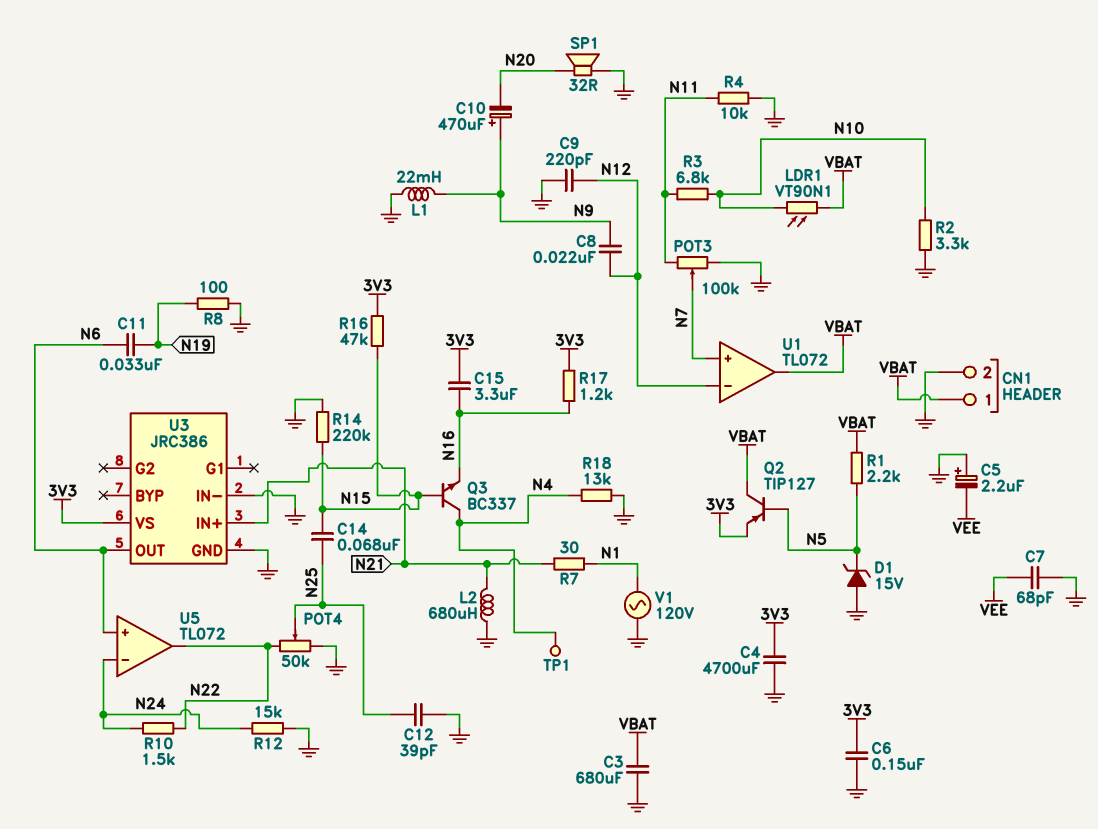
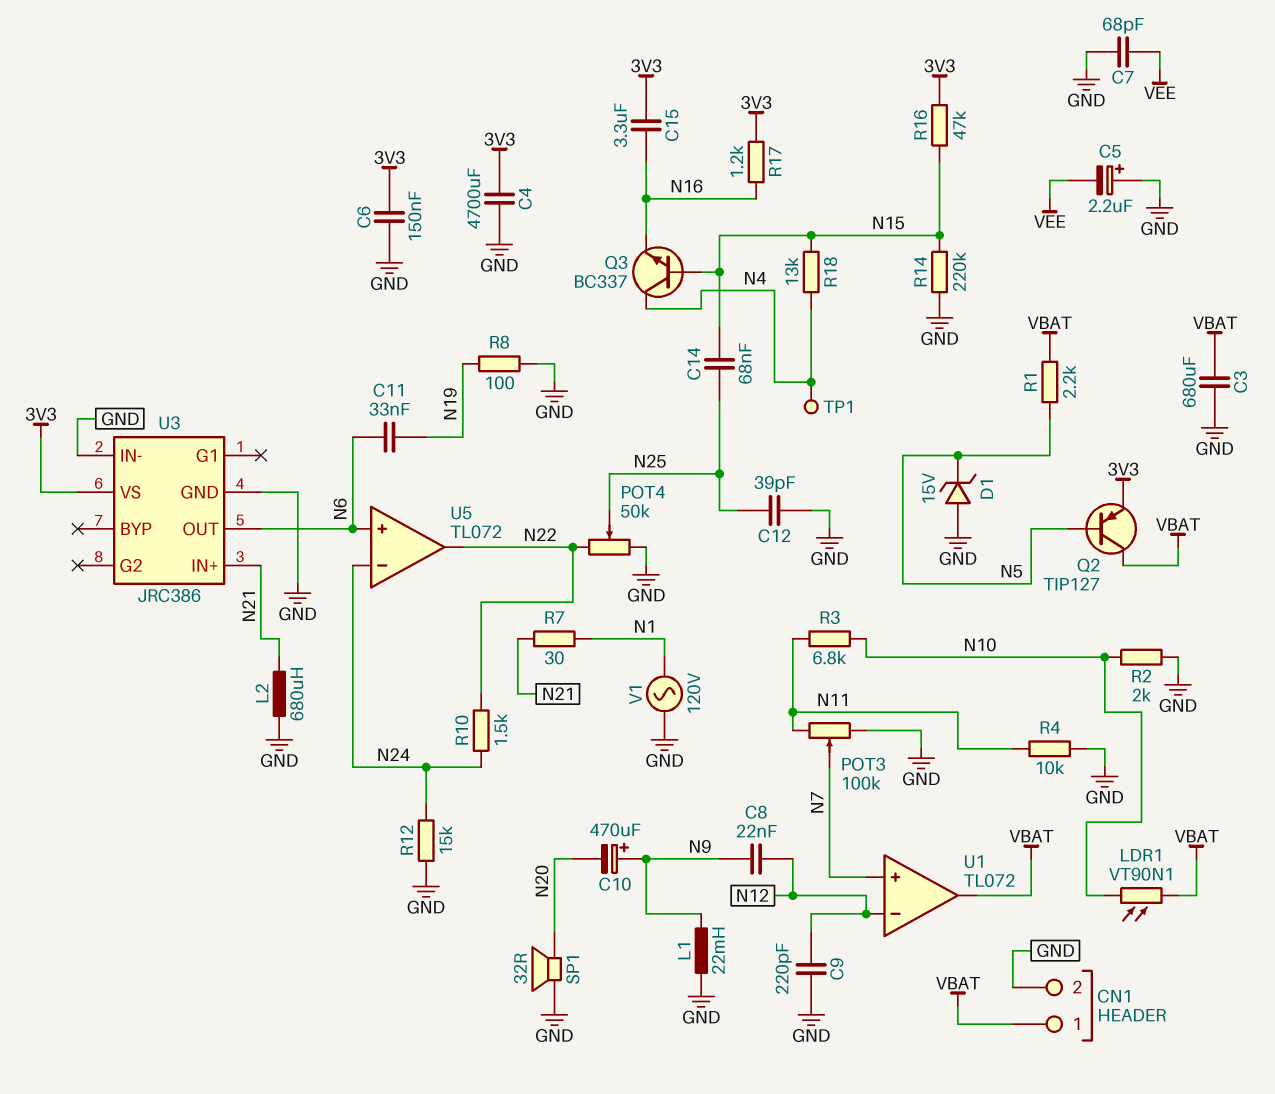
R2: 3.3k (GND, N10) -> 2k (GND, N10)
R18: 13k (GND, N4) -> 13k (N4, N15)

